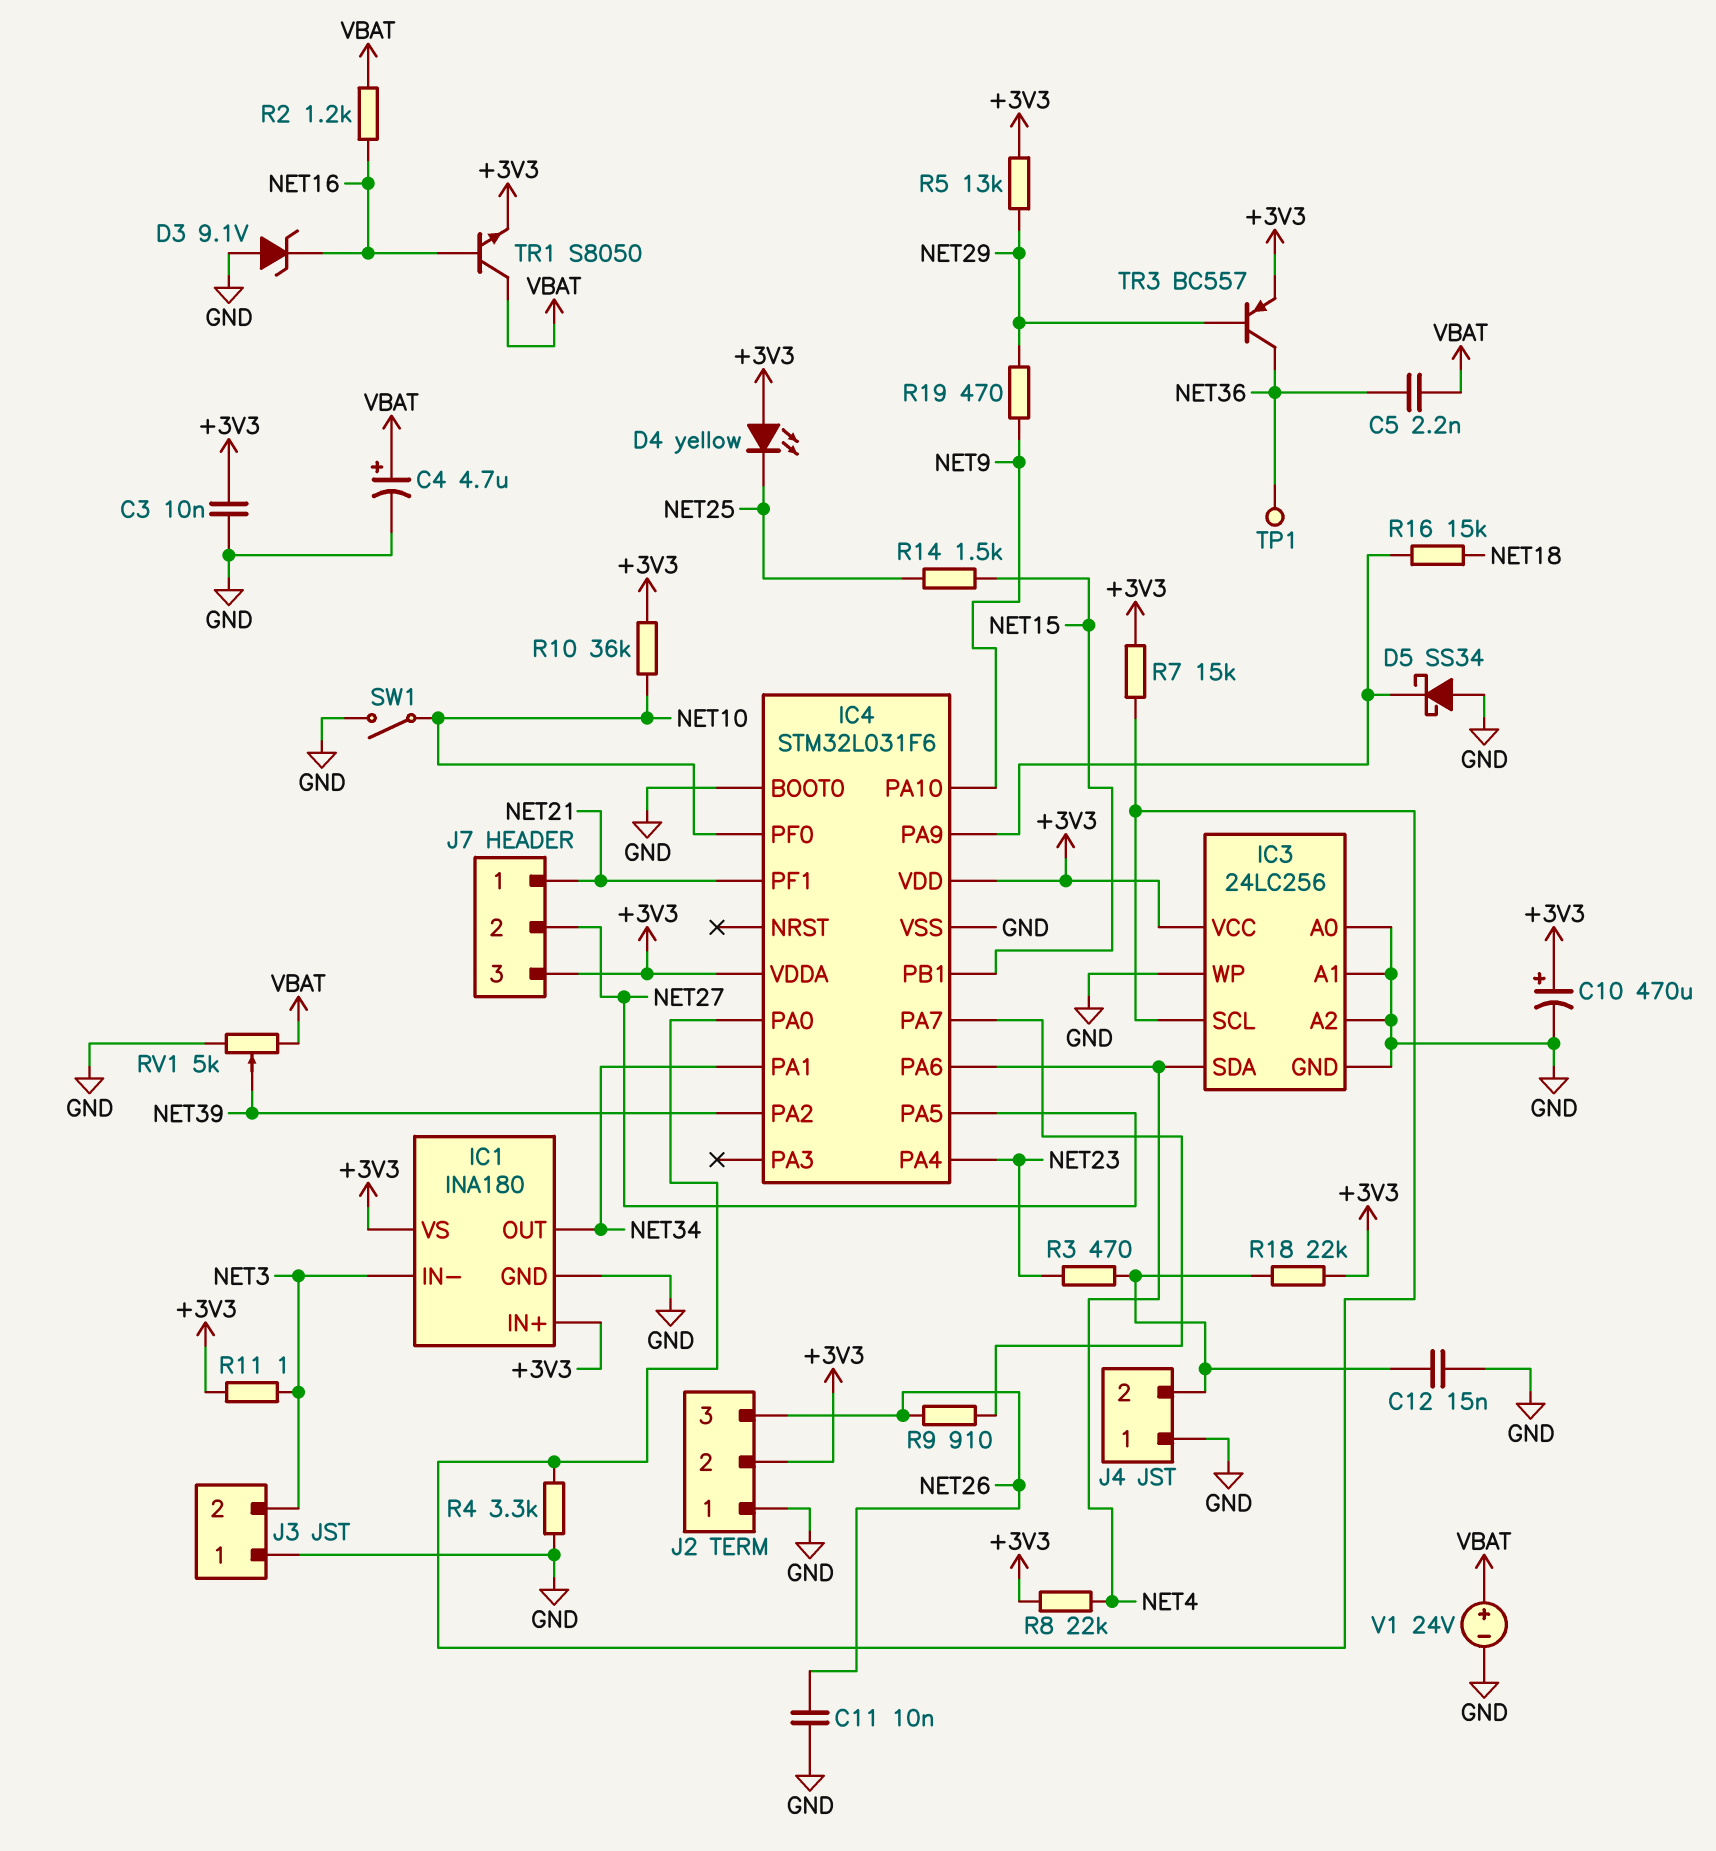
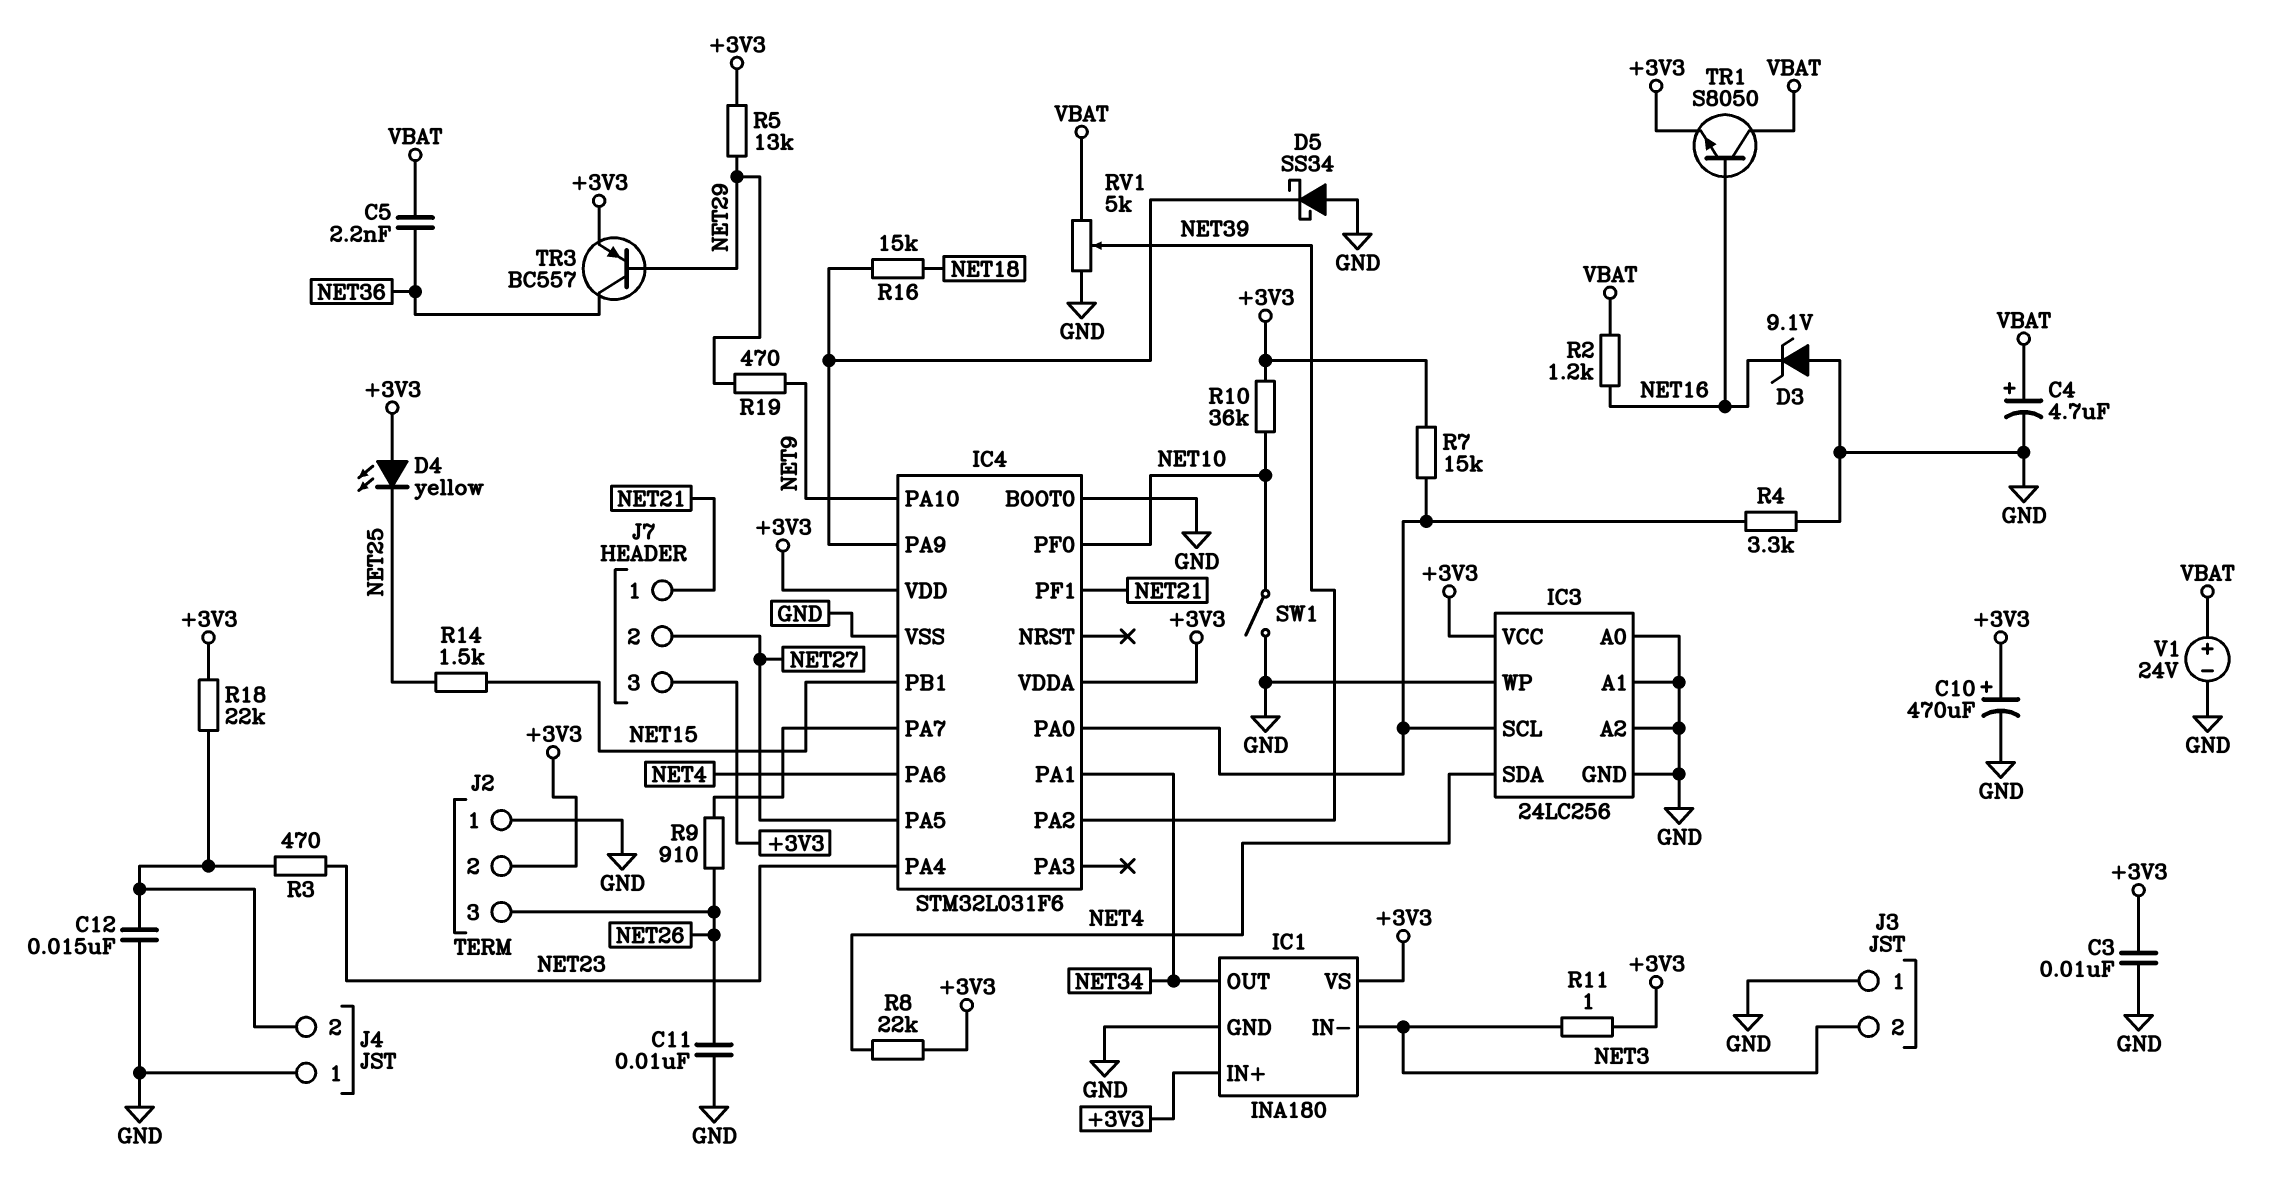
TP1: test point (NET36) -> none

